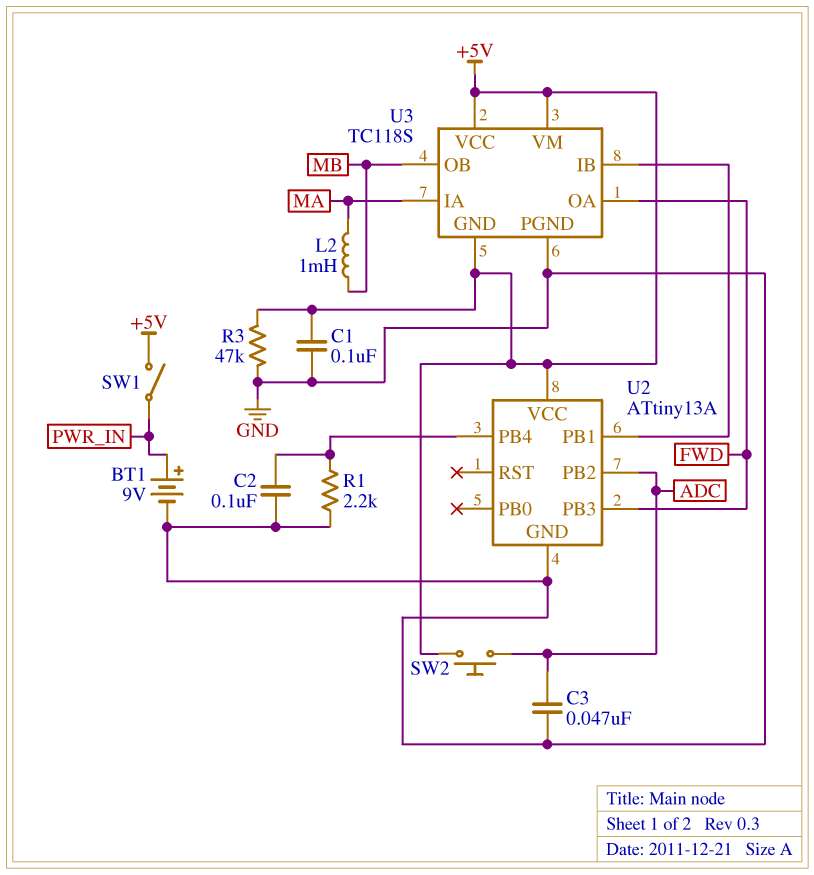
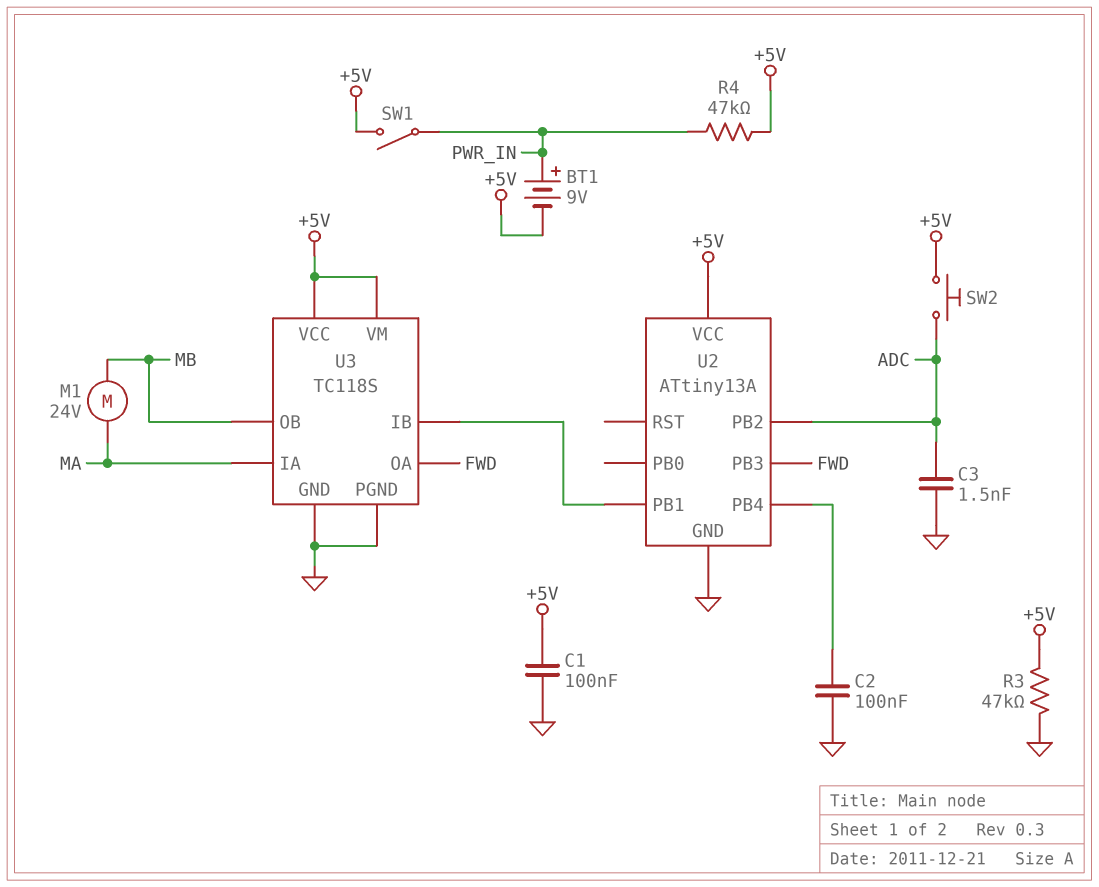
BT1: 9V (plus PWR_IN, minus GND) -> 9V (plus PWR_IN, minus +5V)
C3: 47nF (ADC, GND) -> 1.5nF (ADC, GND)
L2: 1mH (MA, MB) -> none
M1: none -> motor 24V (MA, MB)
R1: 2.2k (GND, U2/PB4) -> none
R4: none -> 47k (+5V, PWR_IN)
U3 pin GND: +5V -> GND

